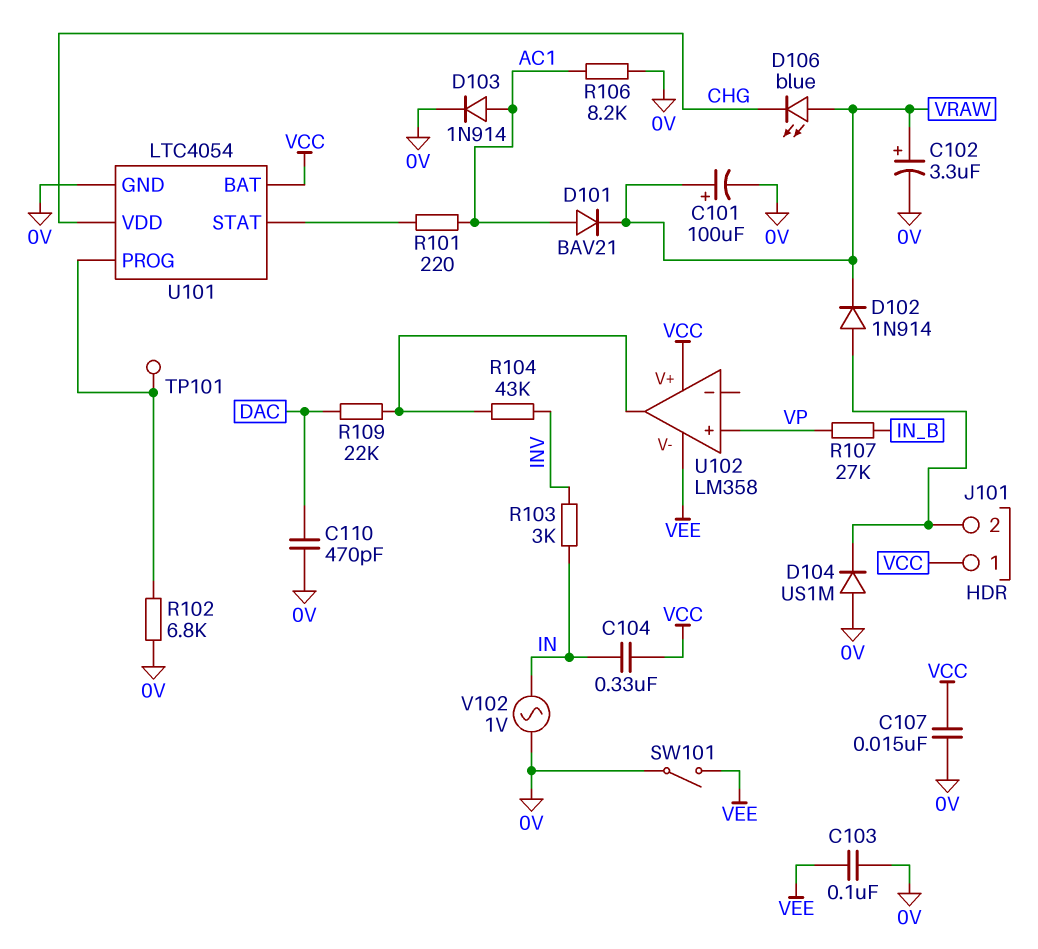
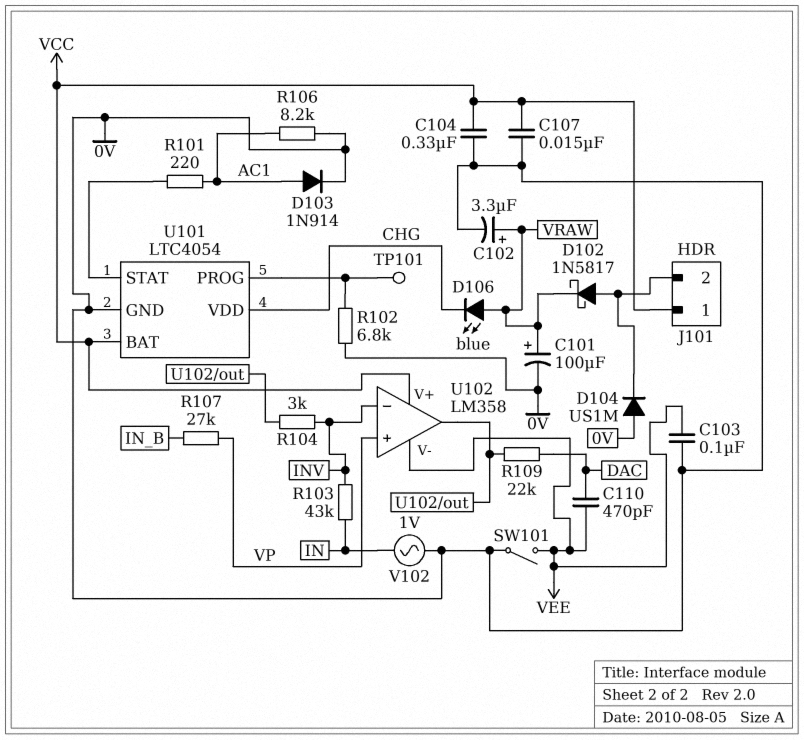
C104: 330nF (IN, VCC) -> 330nF (0V, VCC)
C110: 470pF (0V, DAC) -> 470pF (DAC, VEE)
D101: diode BAV21 (A AC1, K VRAW) -> none
D102: diode 1N914 (A J101/2, K VRAW) -> schottky 1N5817 (A J101/2, K VRAW)
R103: 3k (IN, INV) -> 43k (IN, INV)
R104: 43k (INV, U102/out) -> 3k (INV, U102/out)
U102 pin in-: none -> INV

